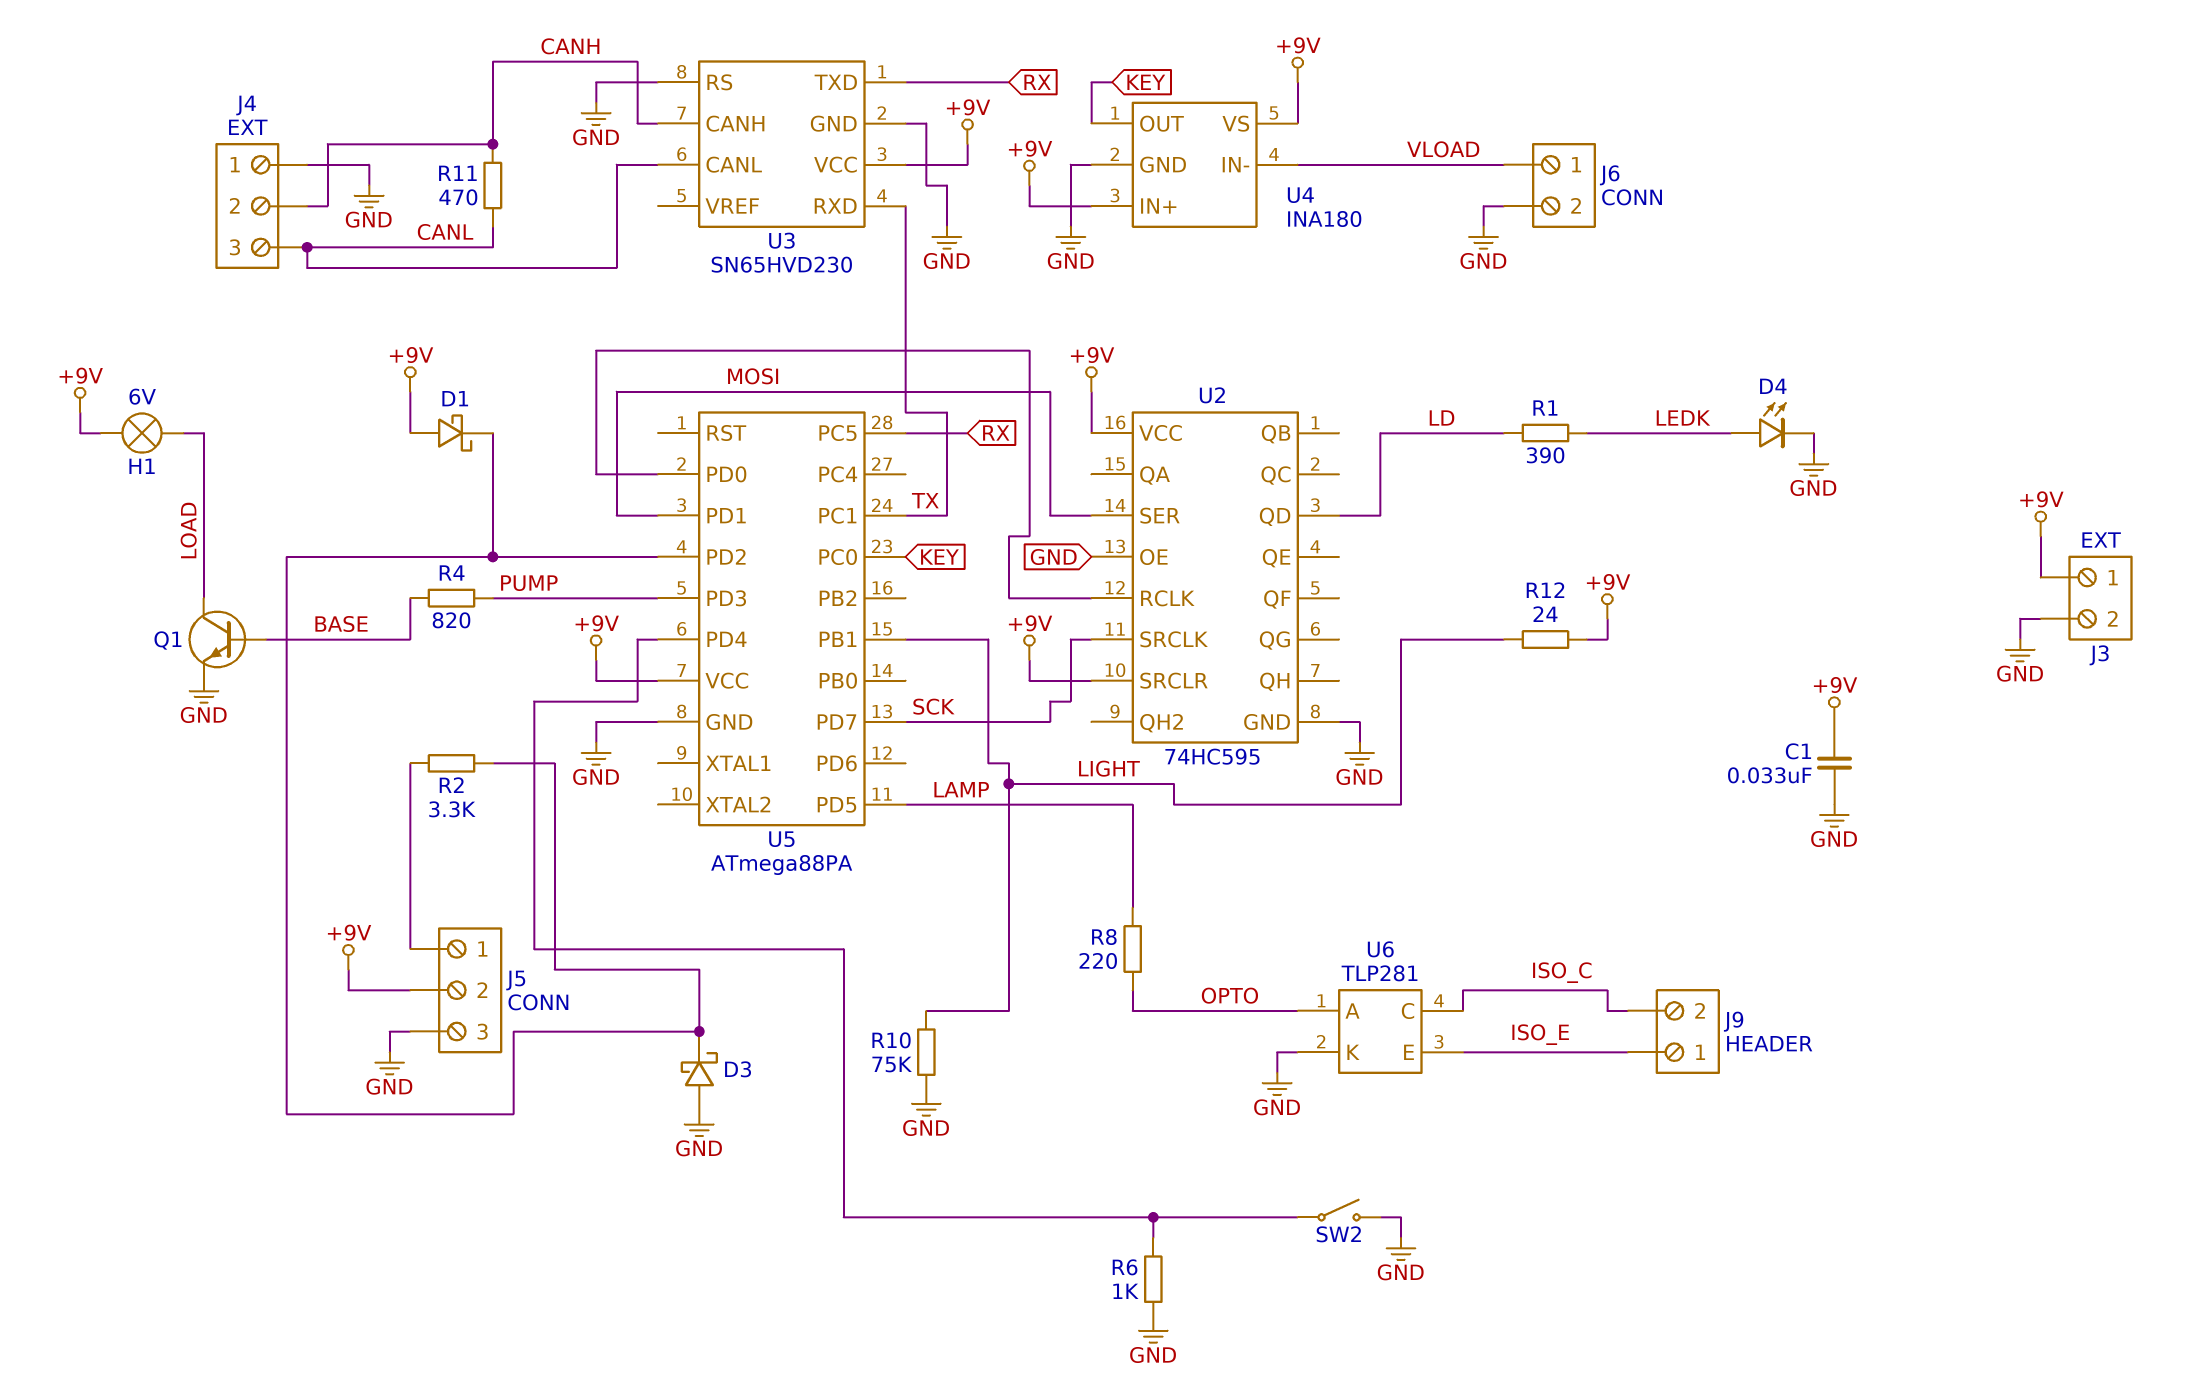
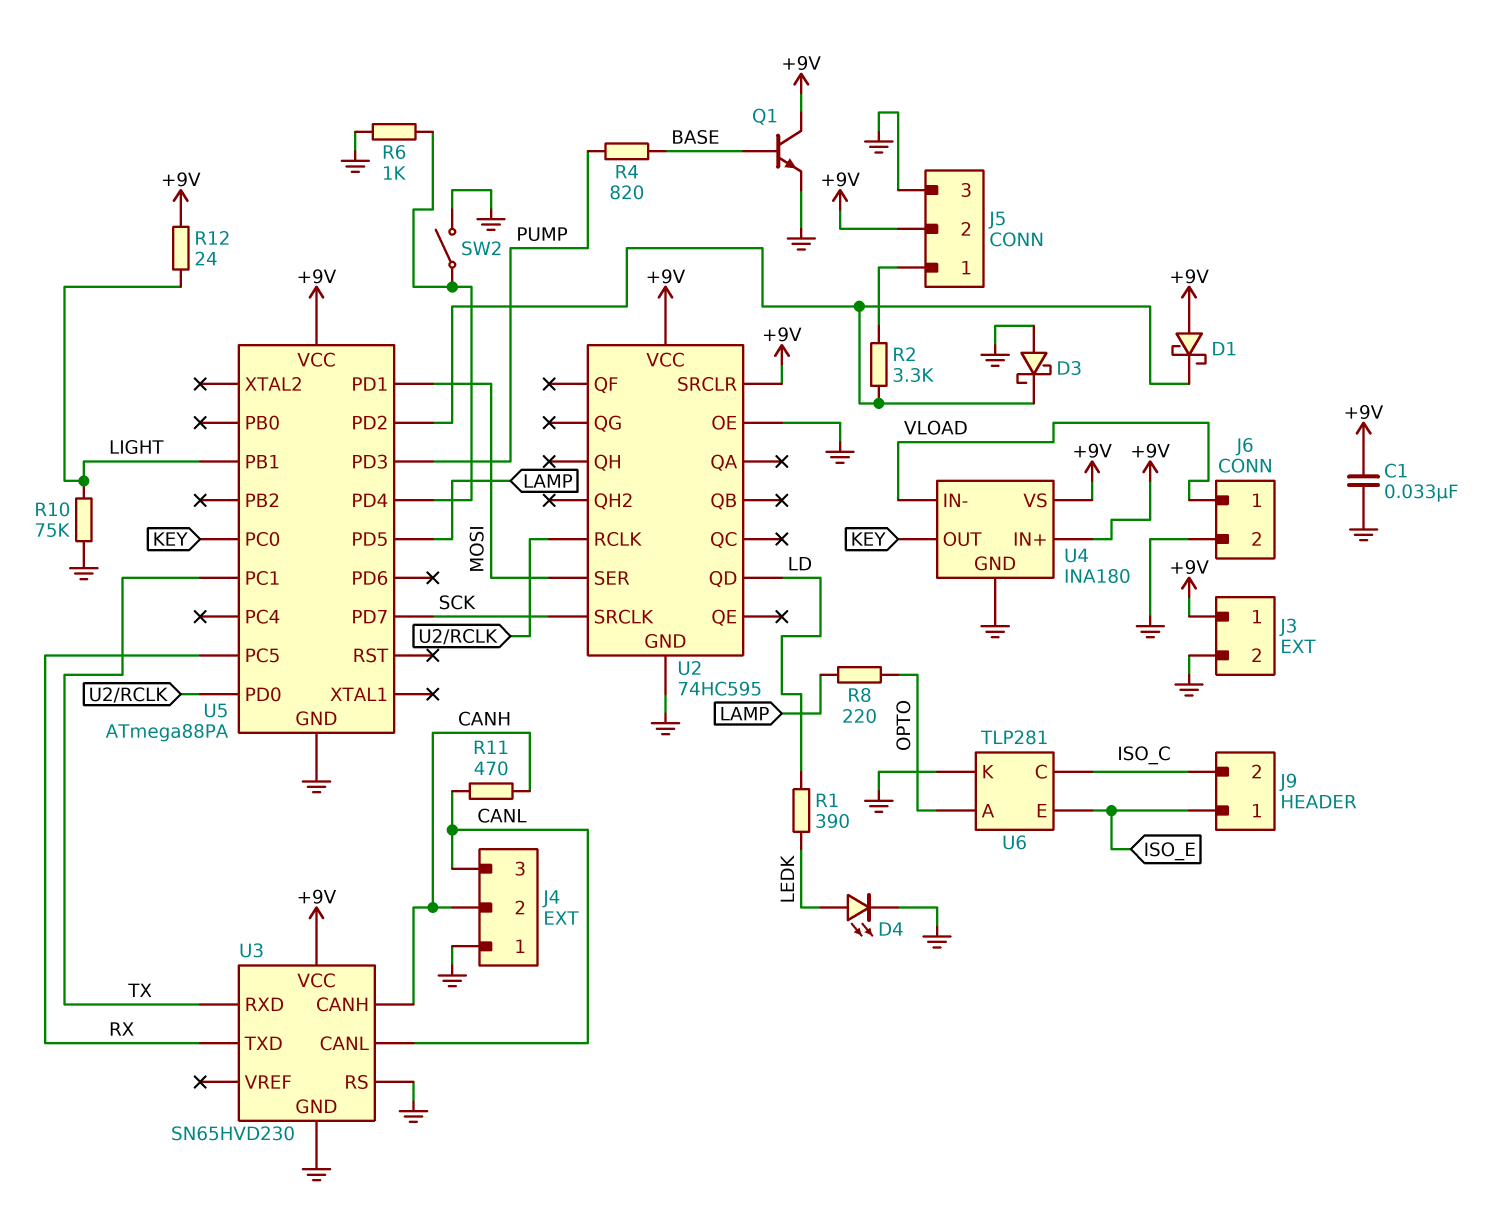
H1: lamp 6V (+9V, LOAD) -> none
Q1: NPN (B BASE, C LOAD, E GND) -> NPN (B BASE, C +9V, E GND)

